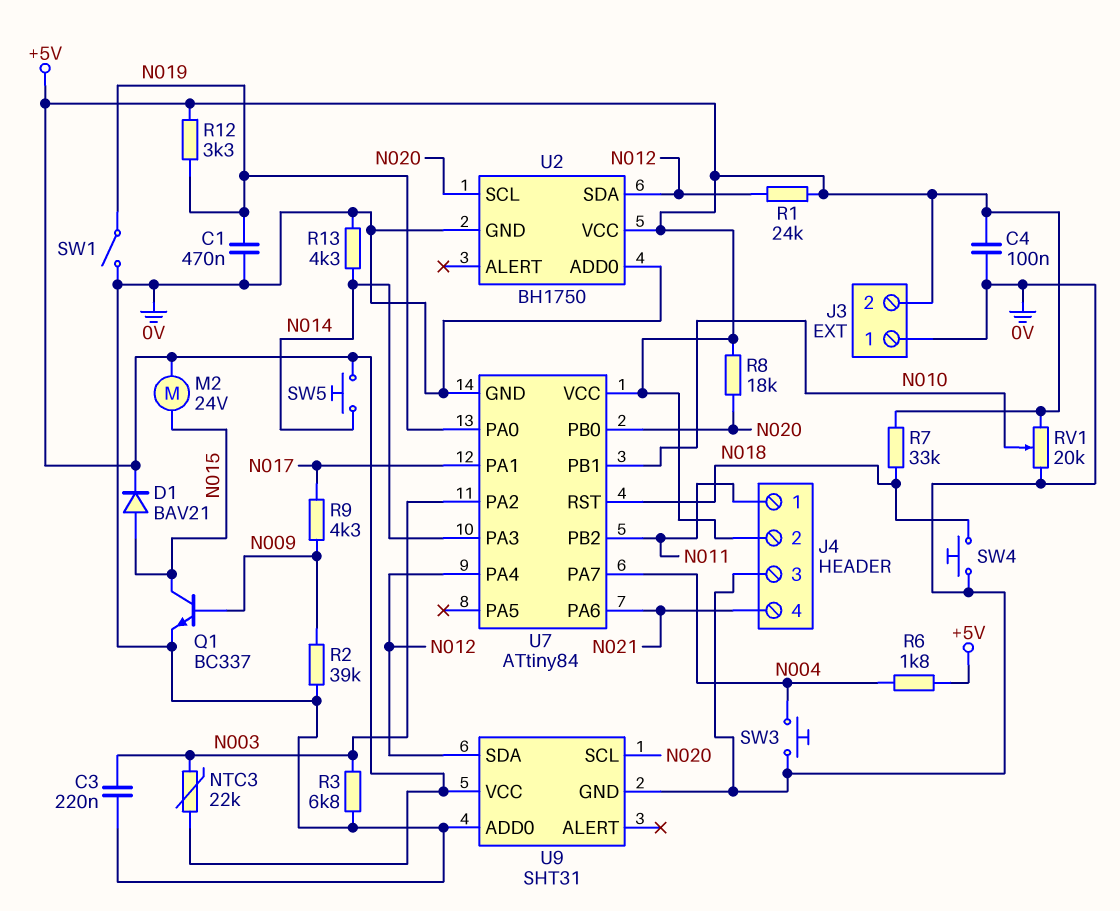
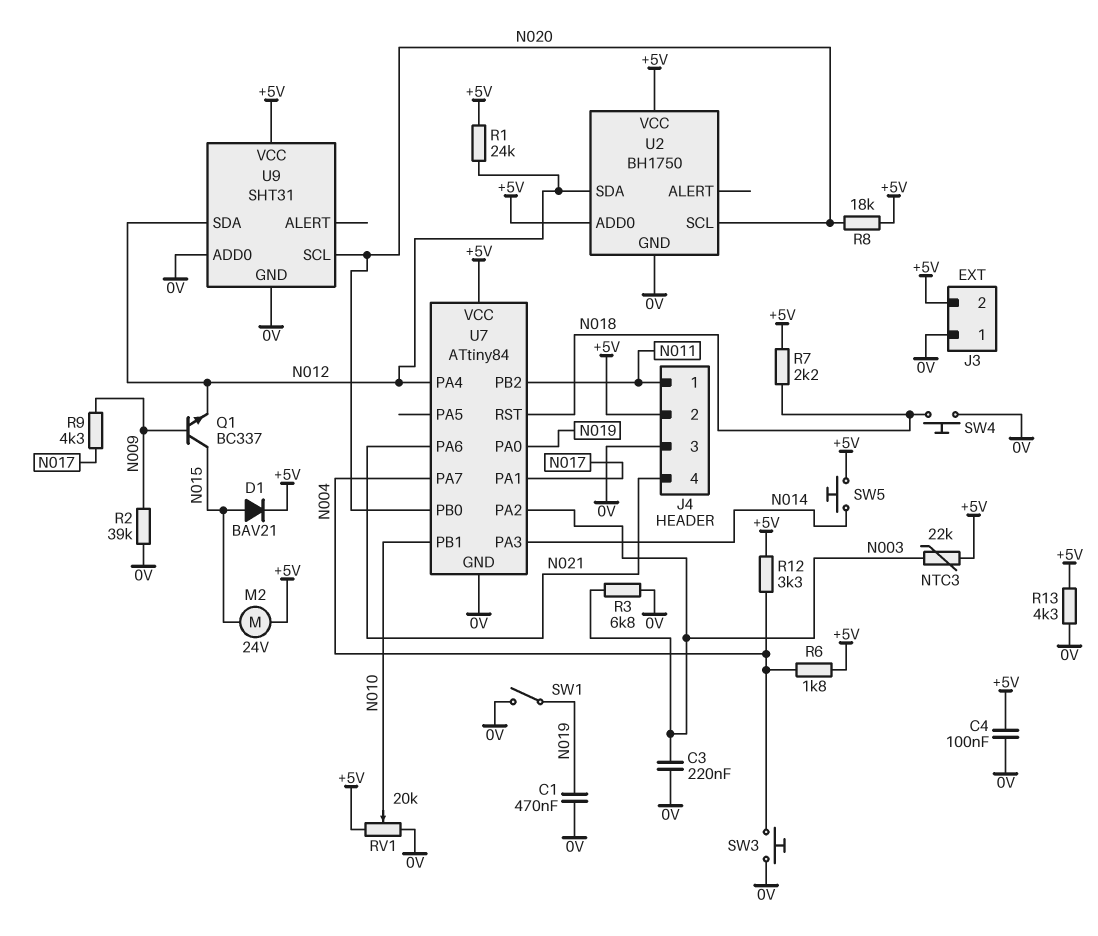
Q1: NPN BC337 (B N009, C N015, E 0V) -> NPN BC337 (B N009, C N015, E N012)
R7: 33k (+5V, N018) -> 2.2k (+5V, N018)
R12: 3.3k (+5V, N019) -> 3.3k (+5V, N004)
R13: 4.3k (0V, N014) -> 4.3k (+5V, 0V)
U2 pin ADD0: 0V -> +5V

